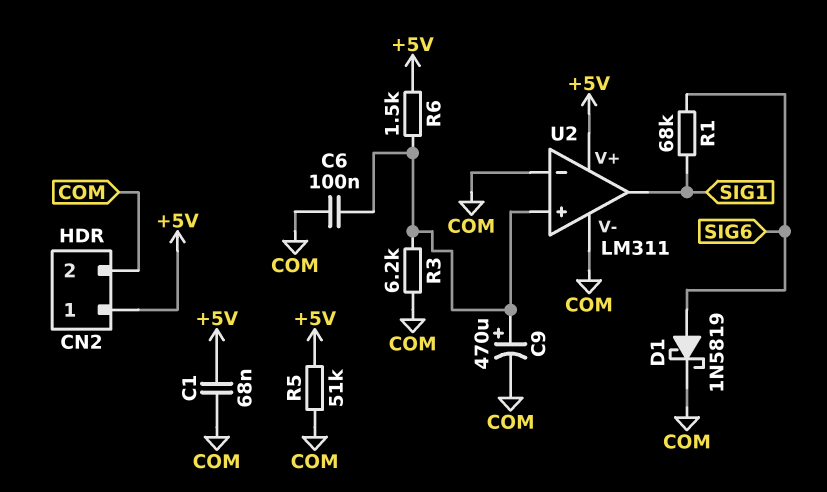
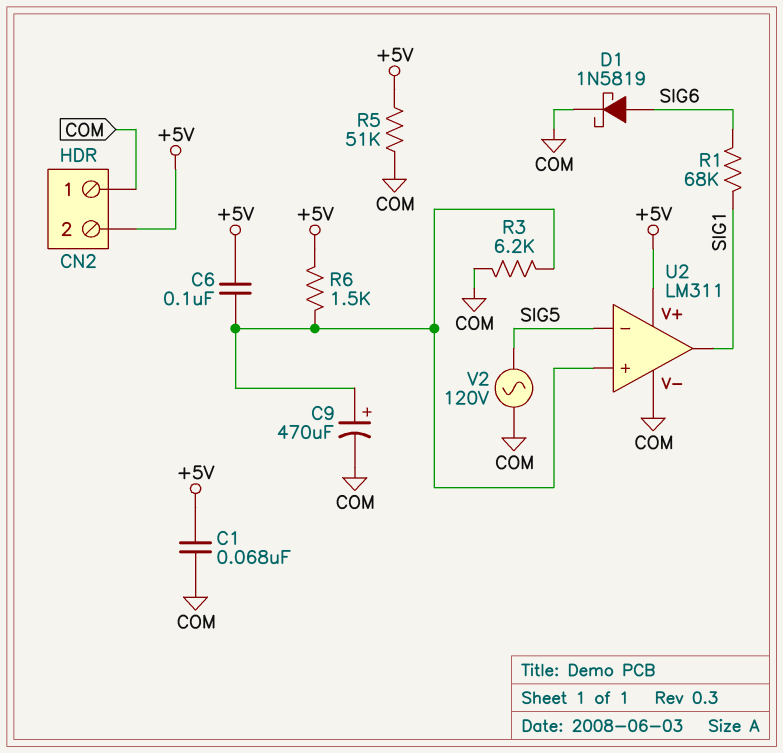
C6: 100nF (COM, U2/in+) -> 100nF (+5V, U2/in+)
CN2 pin 1: +5V -> COM
CN2 pin 2: COM -> +5V
U2 pin in-: COM -> SIG5
V2: none -> AC 120V (COM, SIG5)

